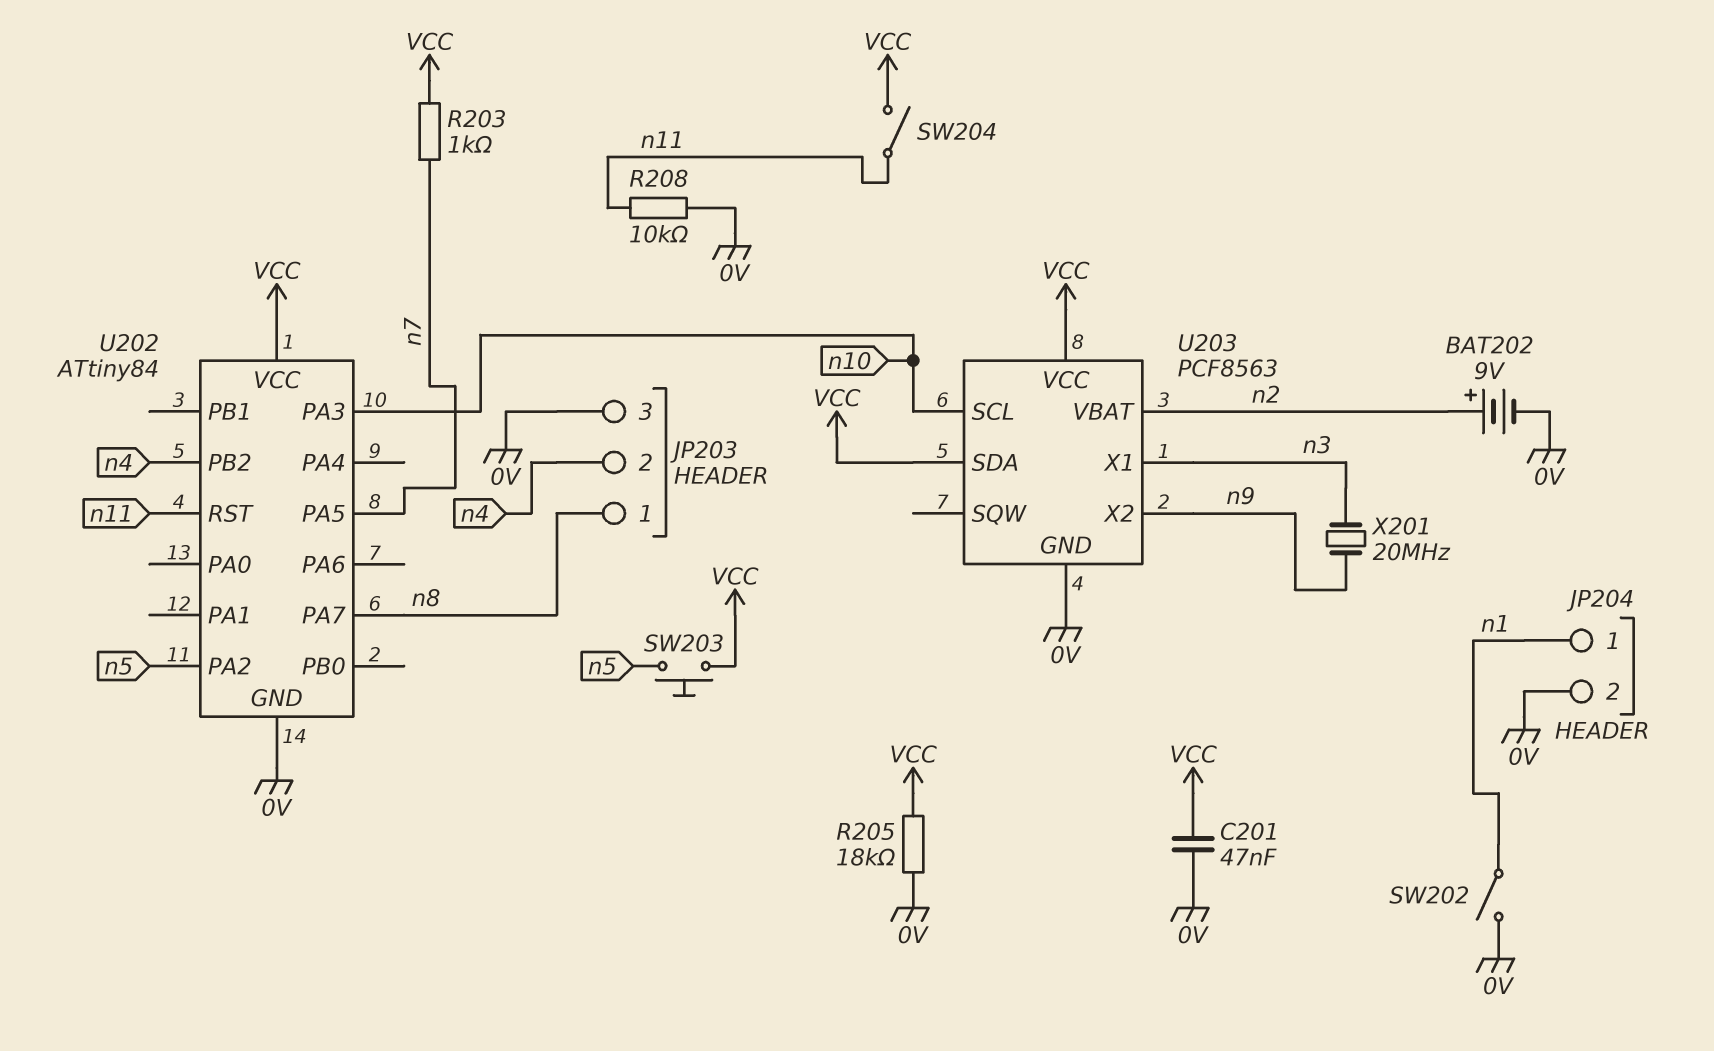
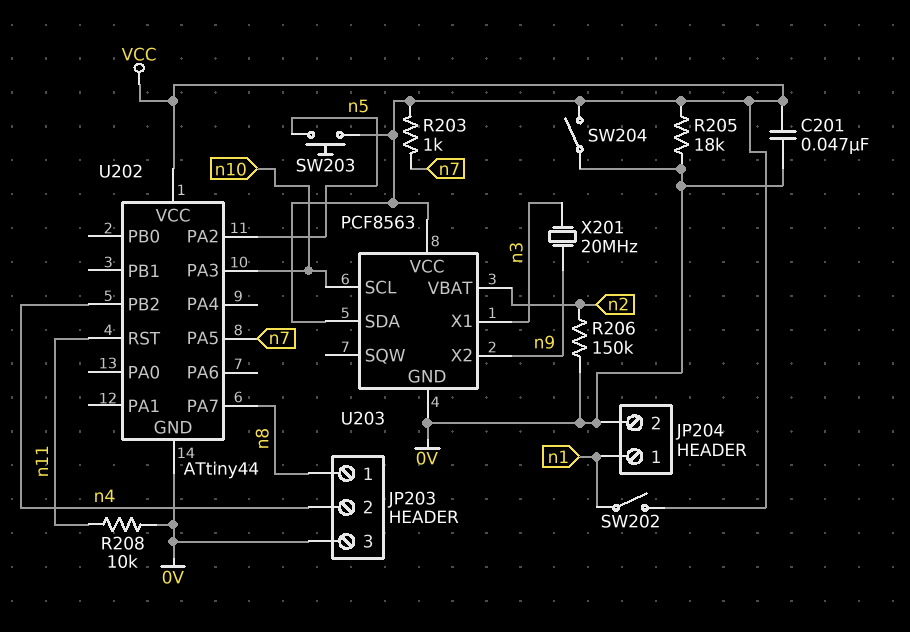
BAT202: 9V (plus n2, minus 0V) -> none
R206: none -> 150k (0V, n2)
SW202: switch (0V, n1) -> switch (VCC, n1)
SW204: switch (VCC, n11) -> switch (0V, VCC)
U202: ATtiny84 -> ATtiny44

